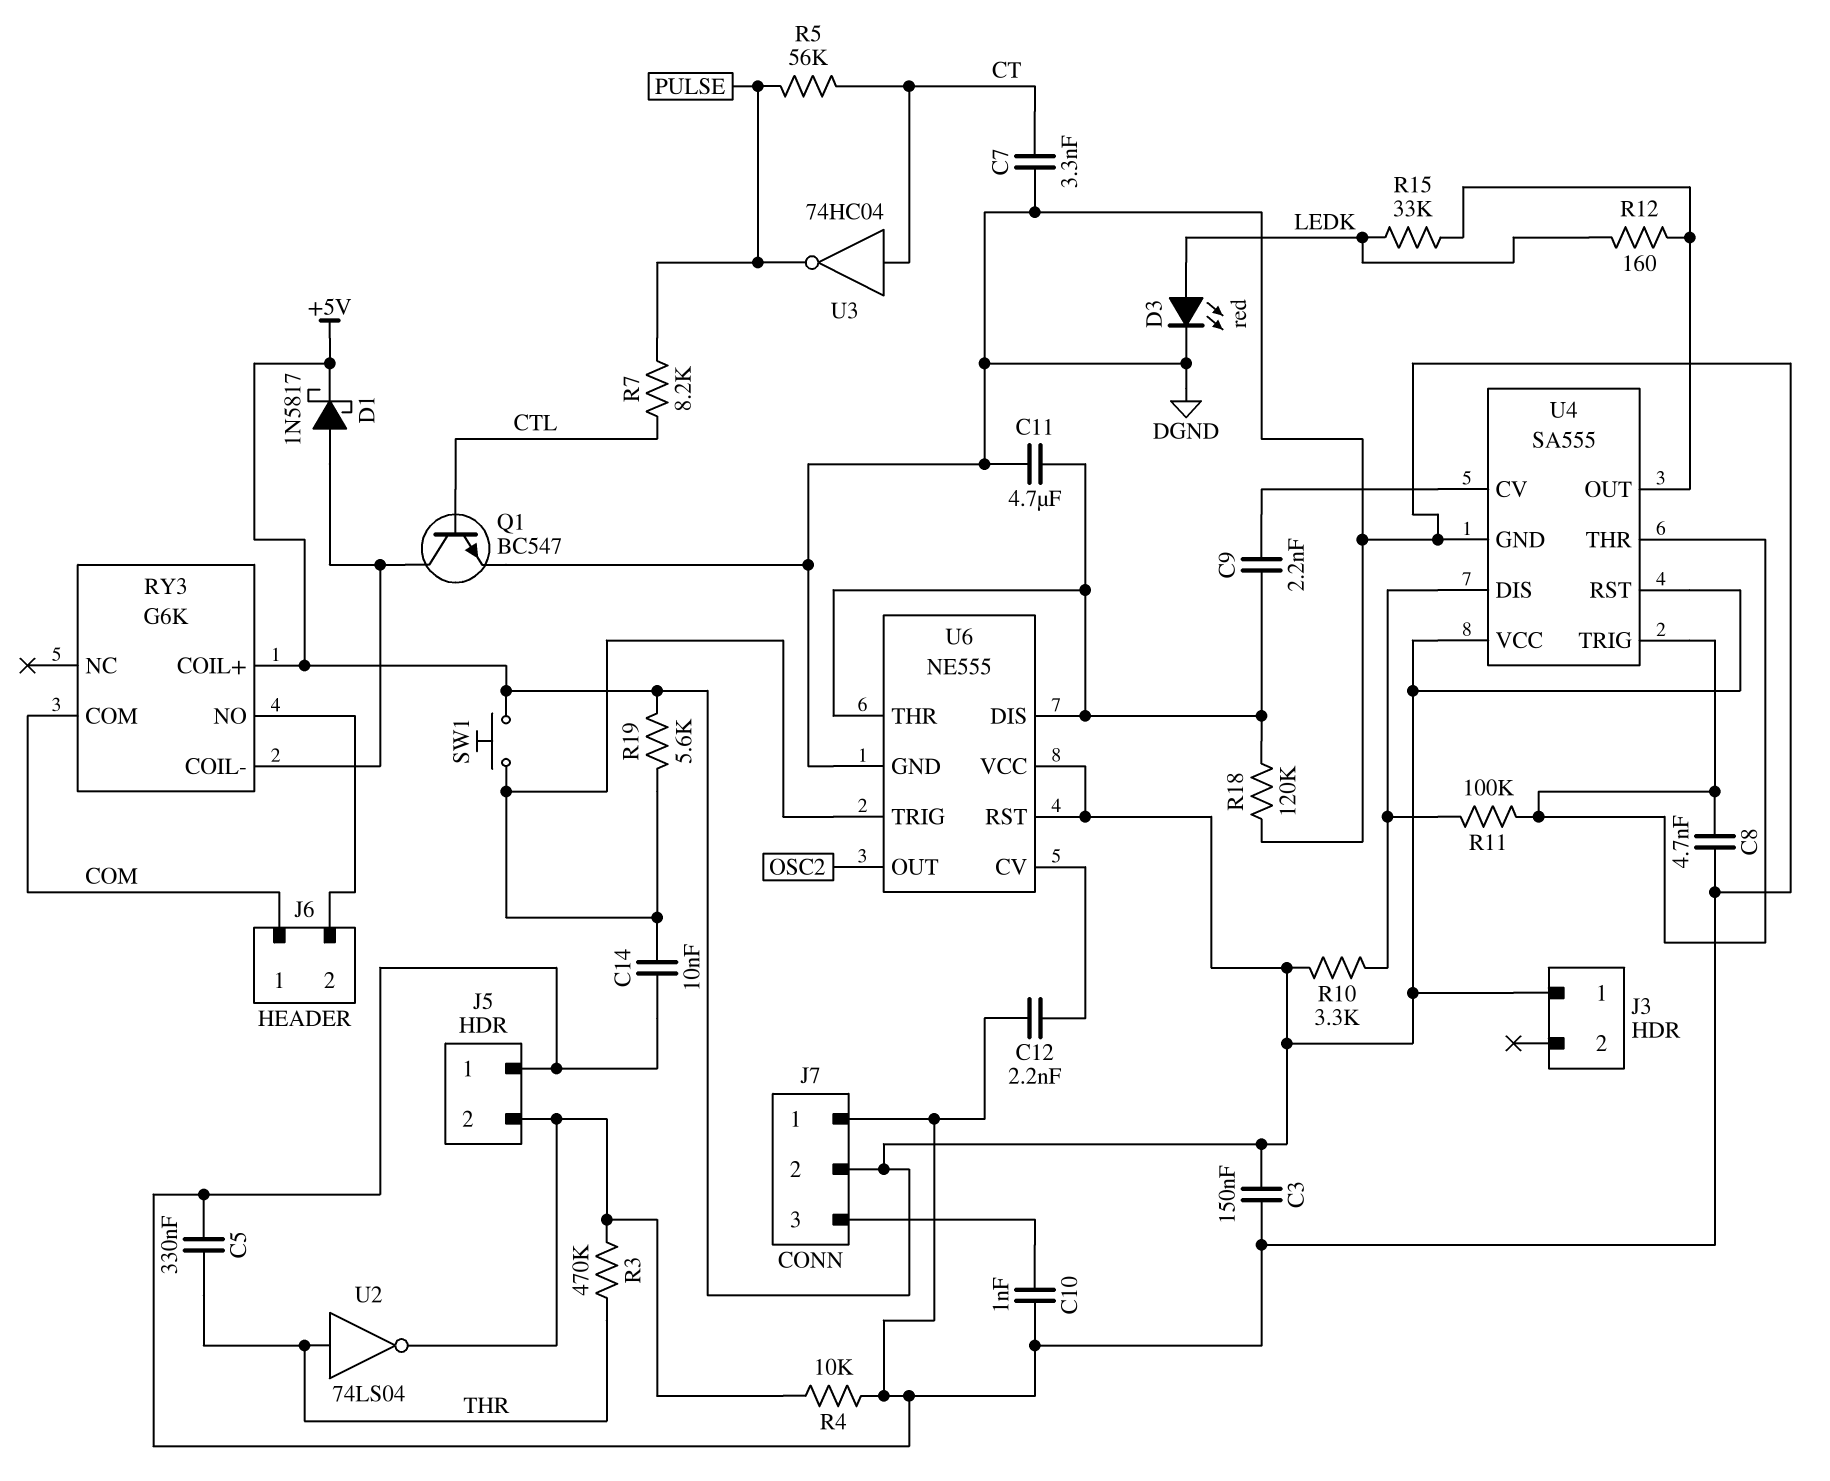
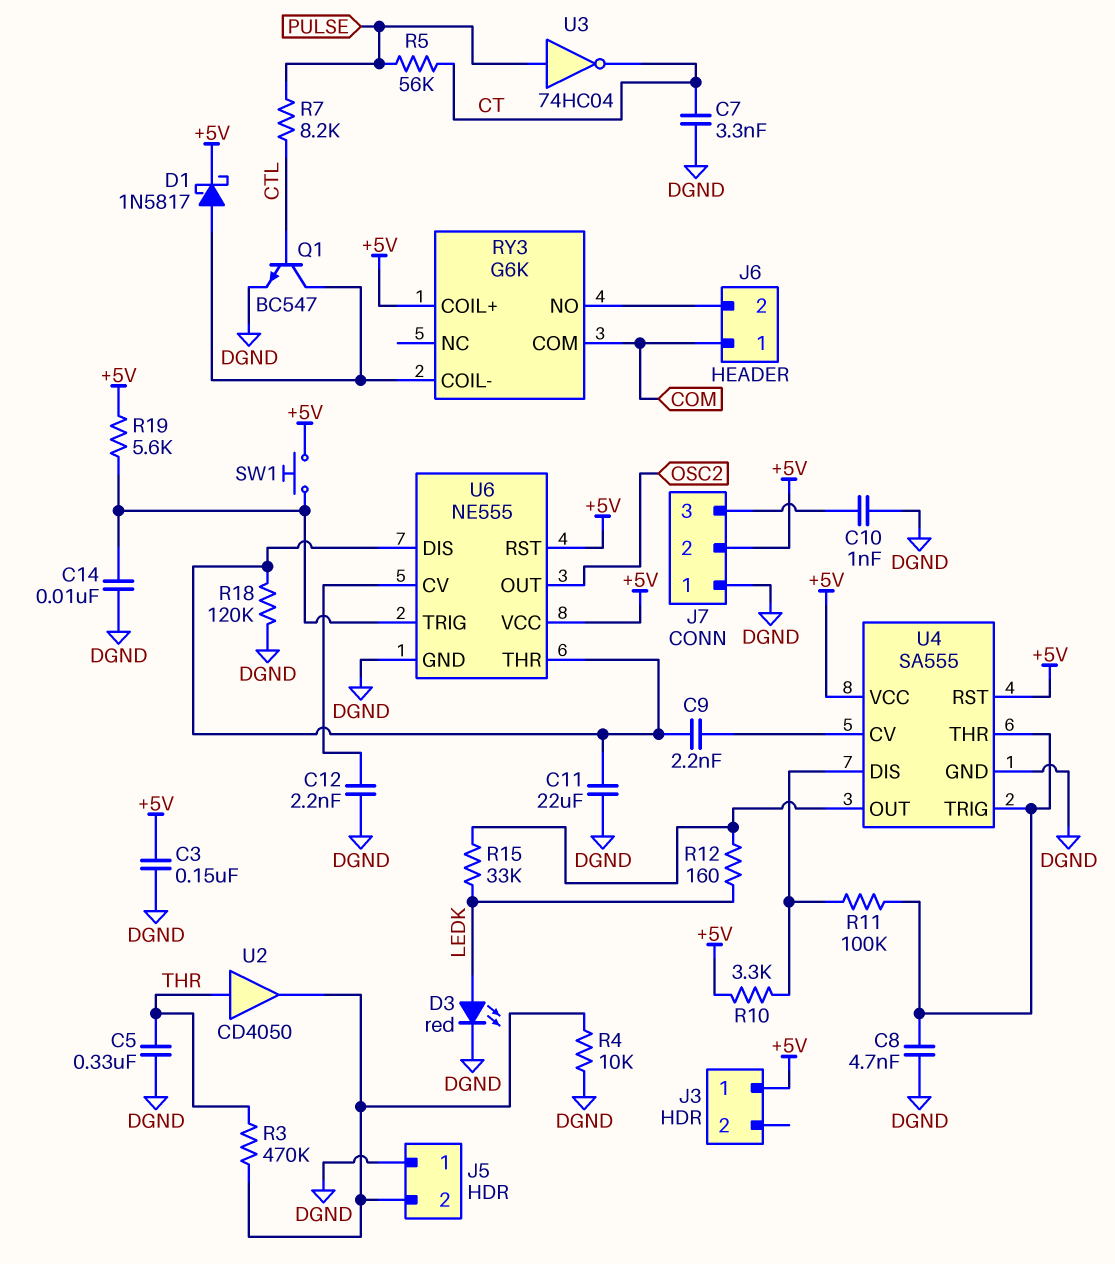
C11: 4.7uF (DGND, U6/DIS) -> 22uF (DGND, U6/DIS)
U2: NOT 74LS04 (in THR, out J5/2) -> buffer CD4050 (in THR, out J5/2)
U3: NOT 74HC04 (in CT, out PULSE) -> NOT 74HC04 (in PULSE, out CT)

